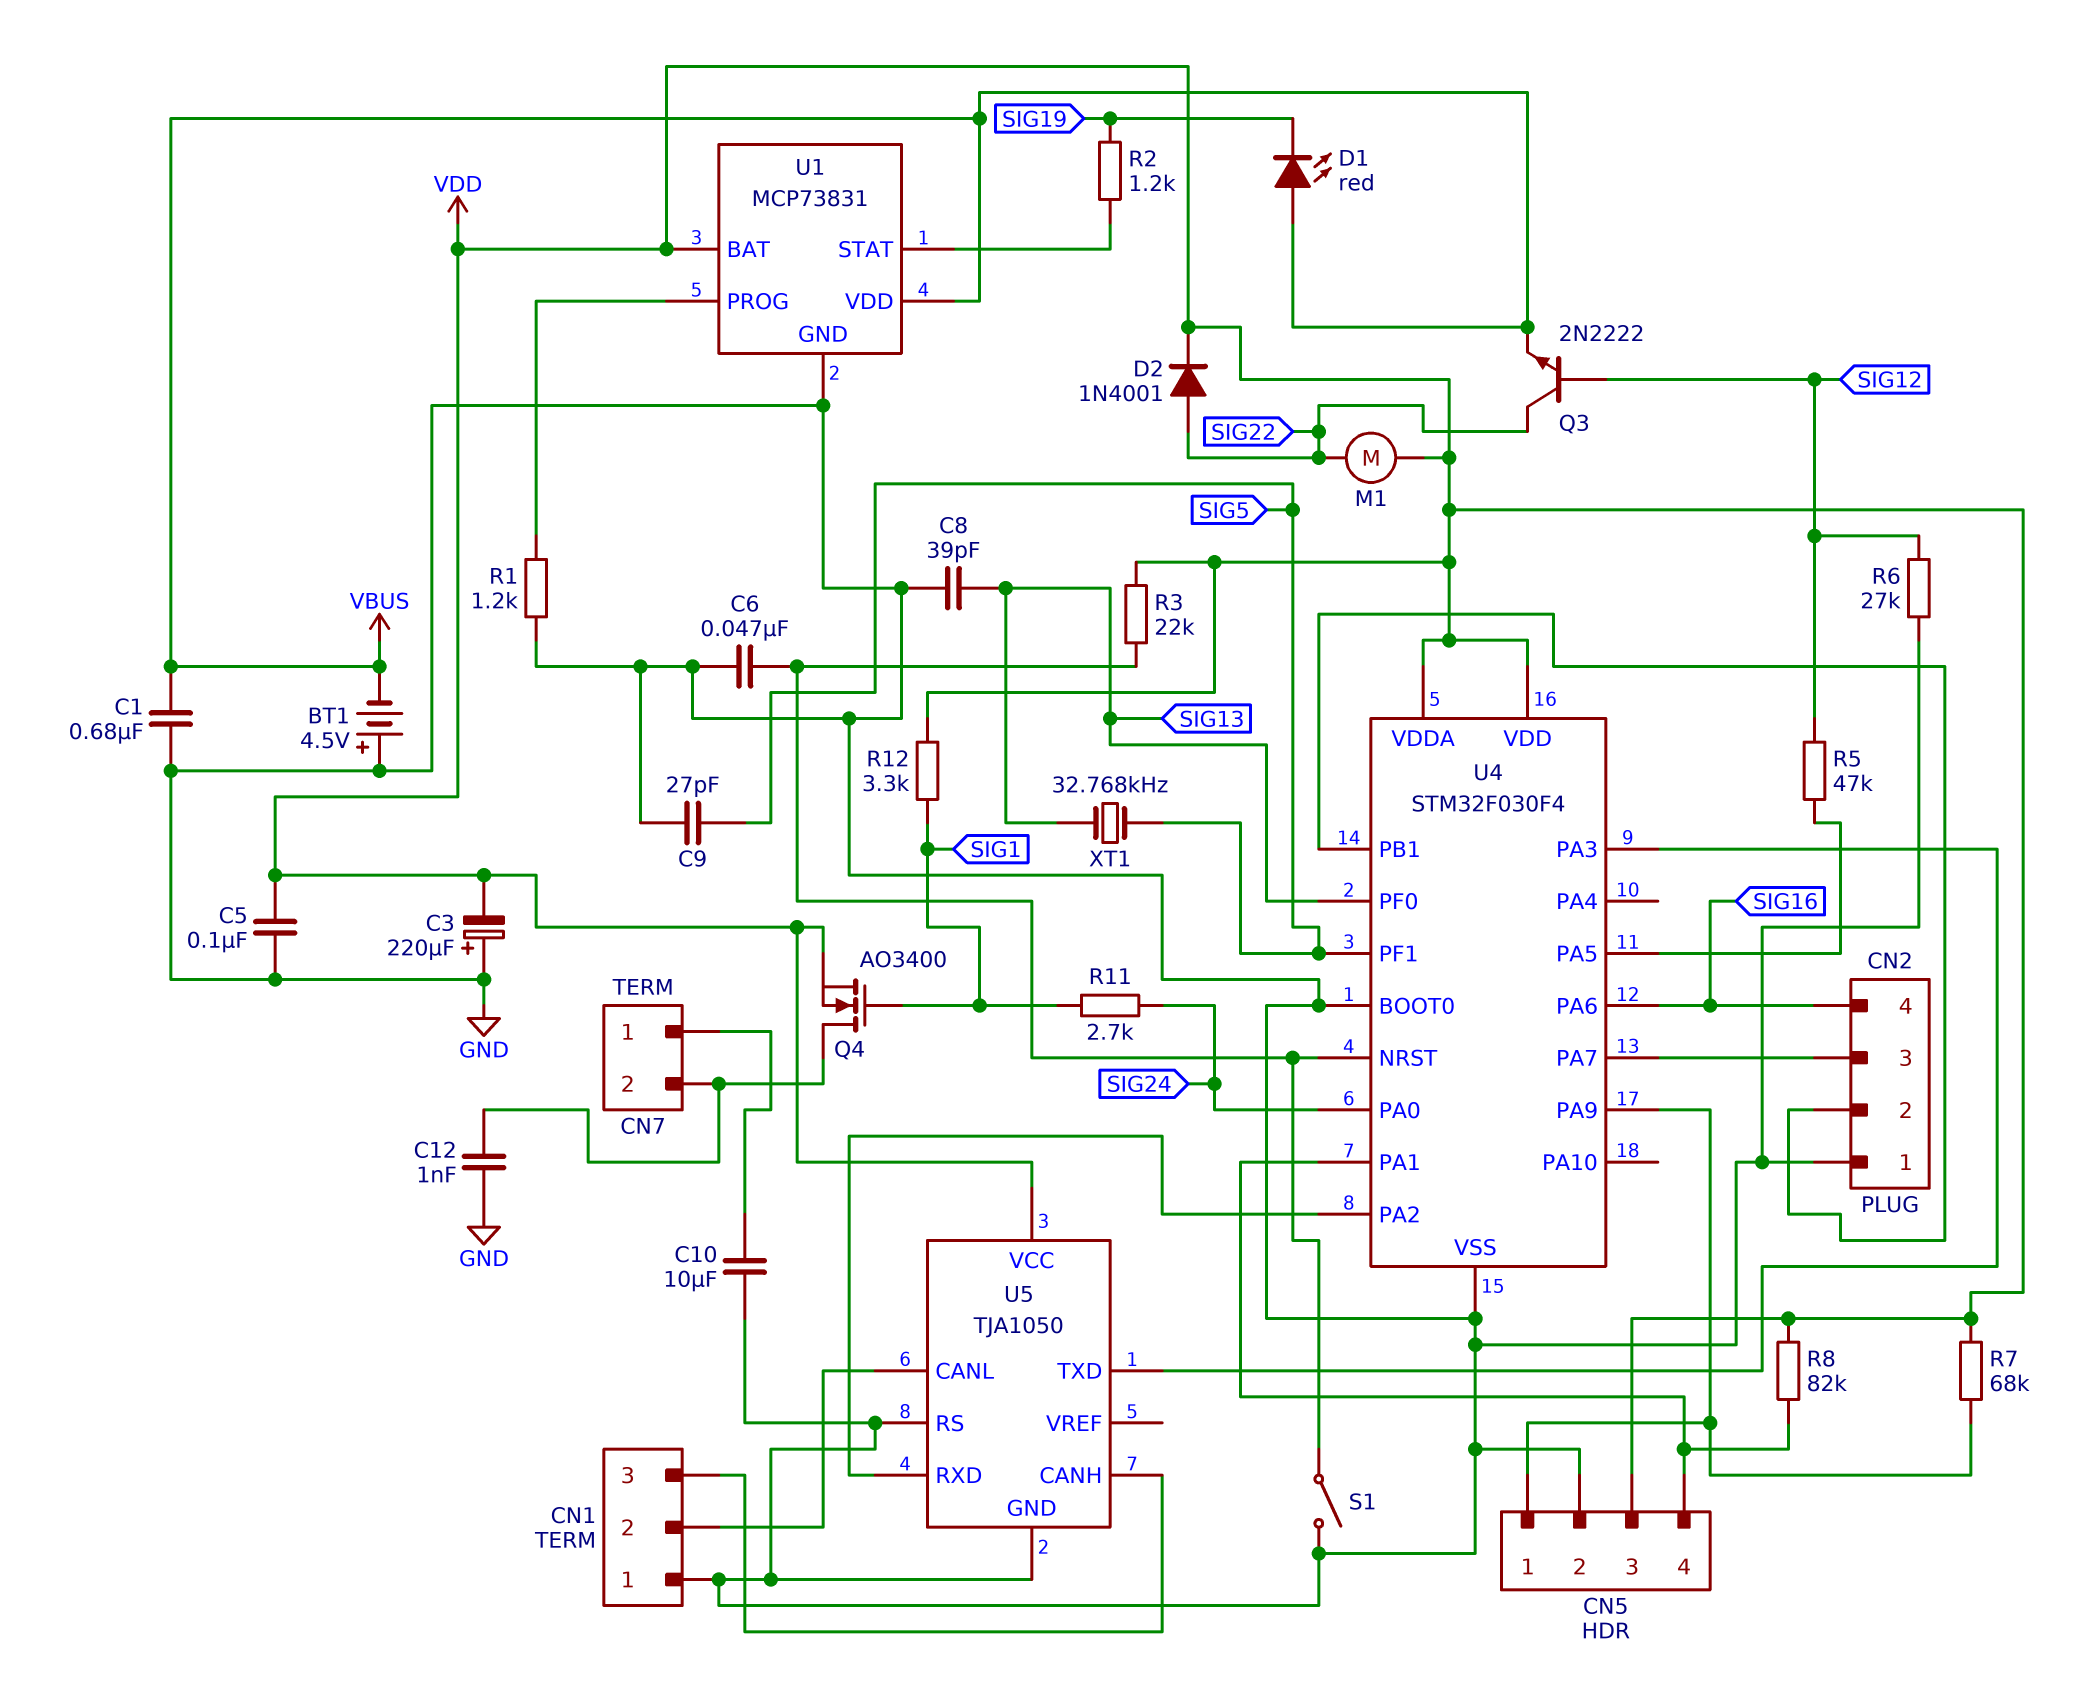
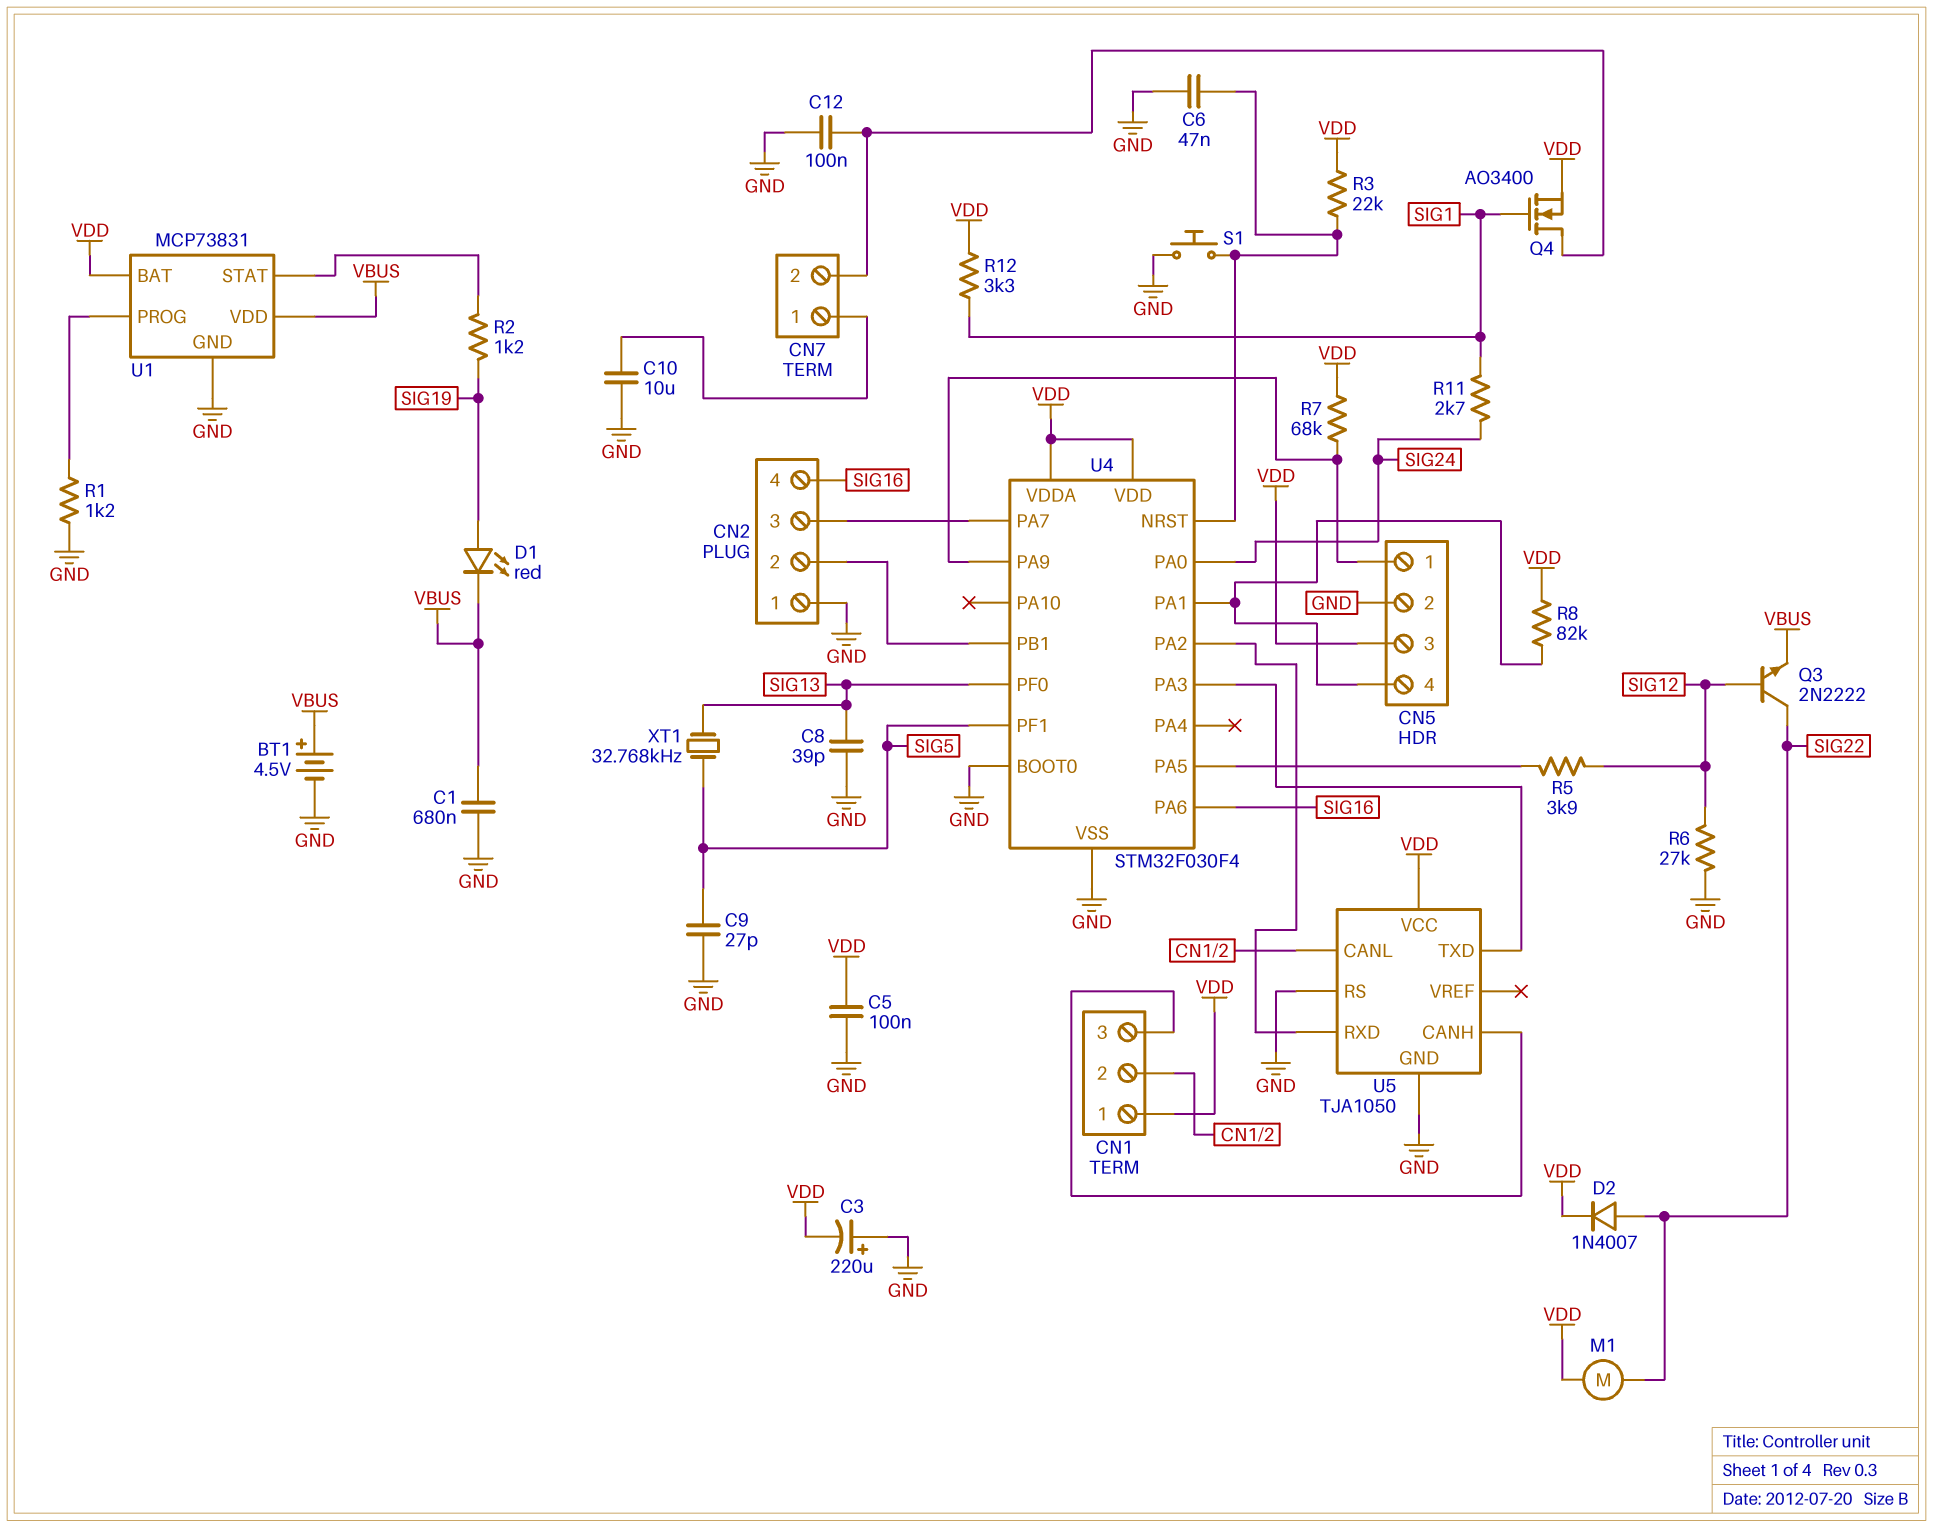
BT1: 4.5V (plus GND, minus VBUS) -> 4.5V (plus VBUS, minus GND)
C12: 1nF (CN7/2, GND) -> 100nF (CN7/2, GND)
CN1 pin 1: GND -> VDD
D1: LED red (A VBUS, K SIG19) -> LED red (A SIG19, K VBUS)
D2: diode 1N4001 (A SIG22, K VDD) -> diode 1N4007 (A SIG22, K VDD)
R5: 47k (SIG12, U4/PA5) -> 3.9k (SIG12, U4/PA5)
S1: switch (GND, U4/NRST) -> button (GND, U4/NRST)

